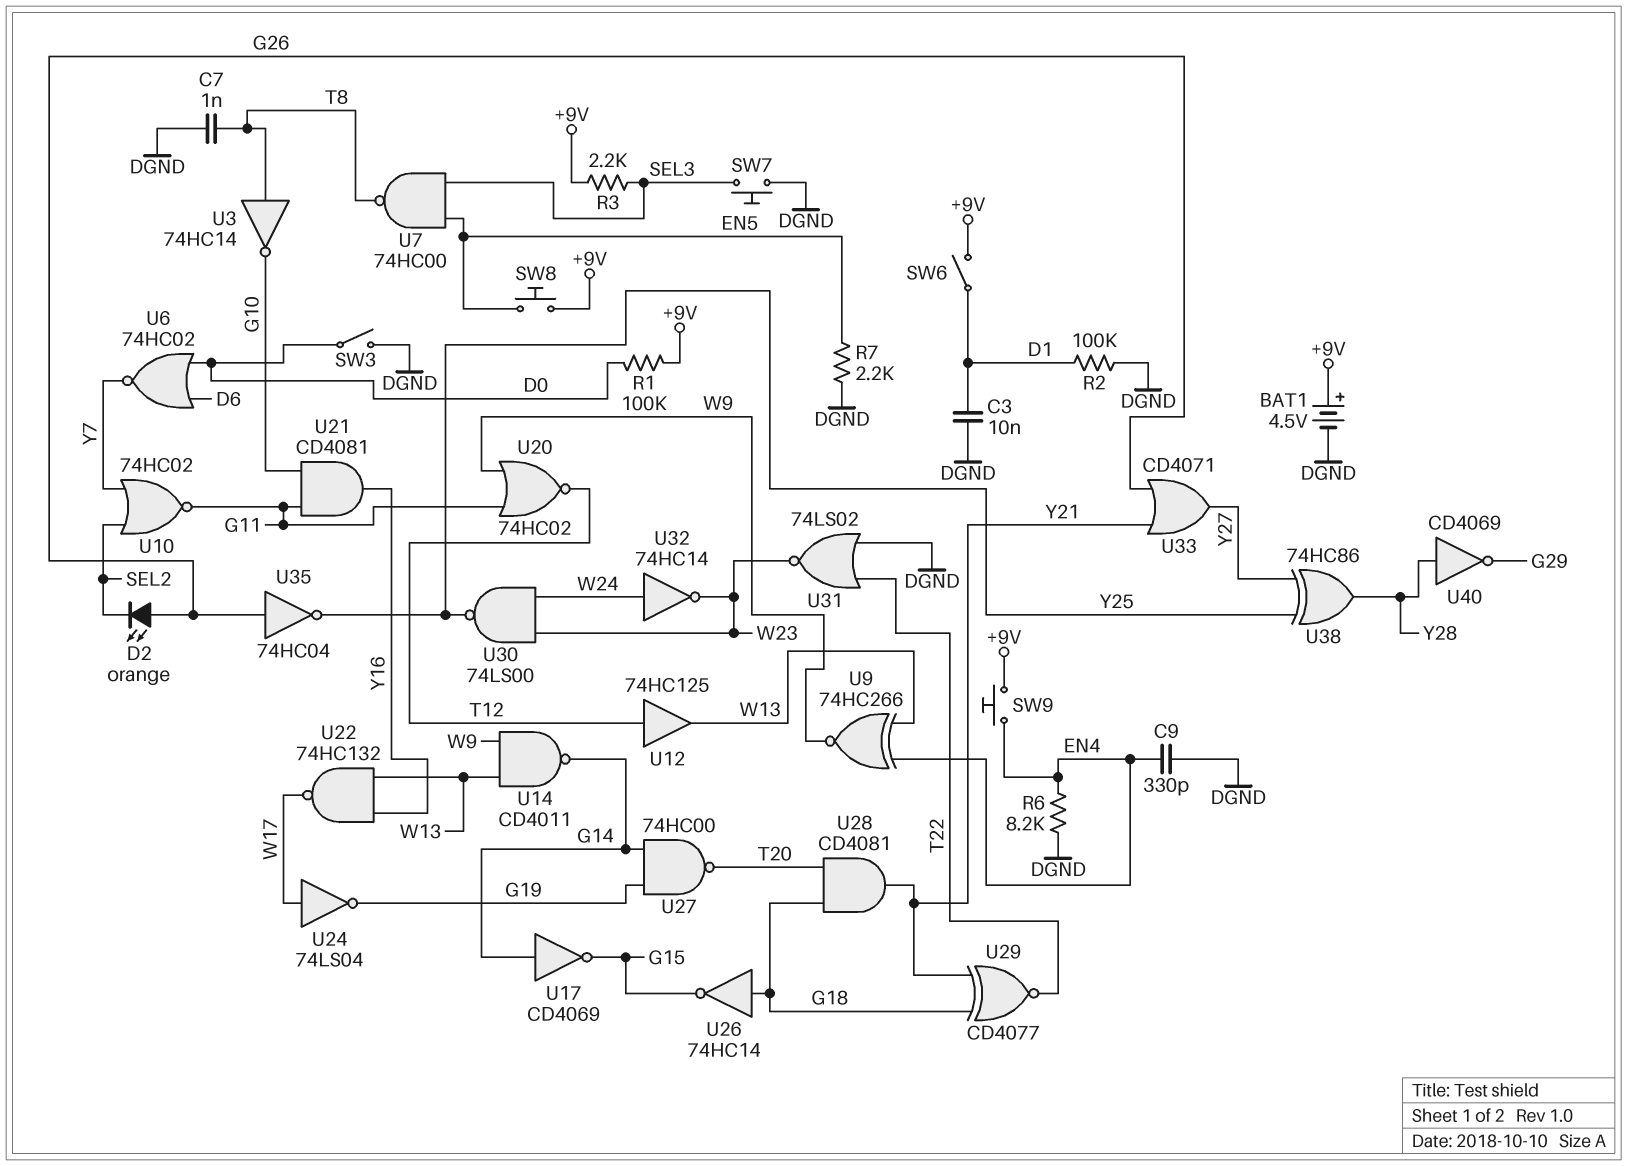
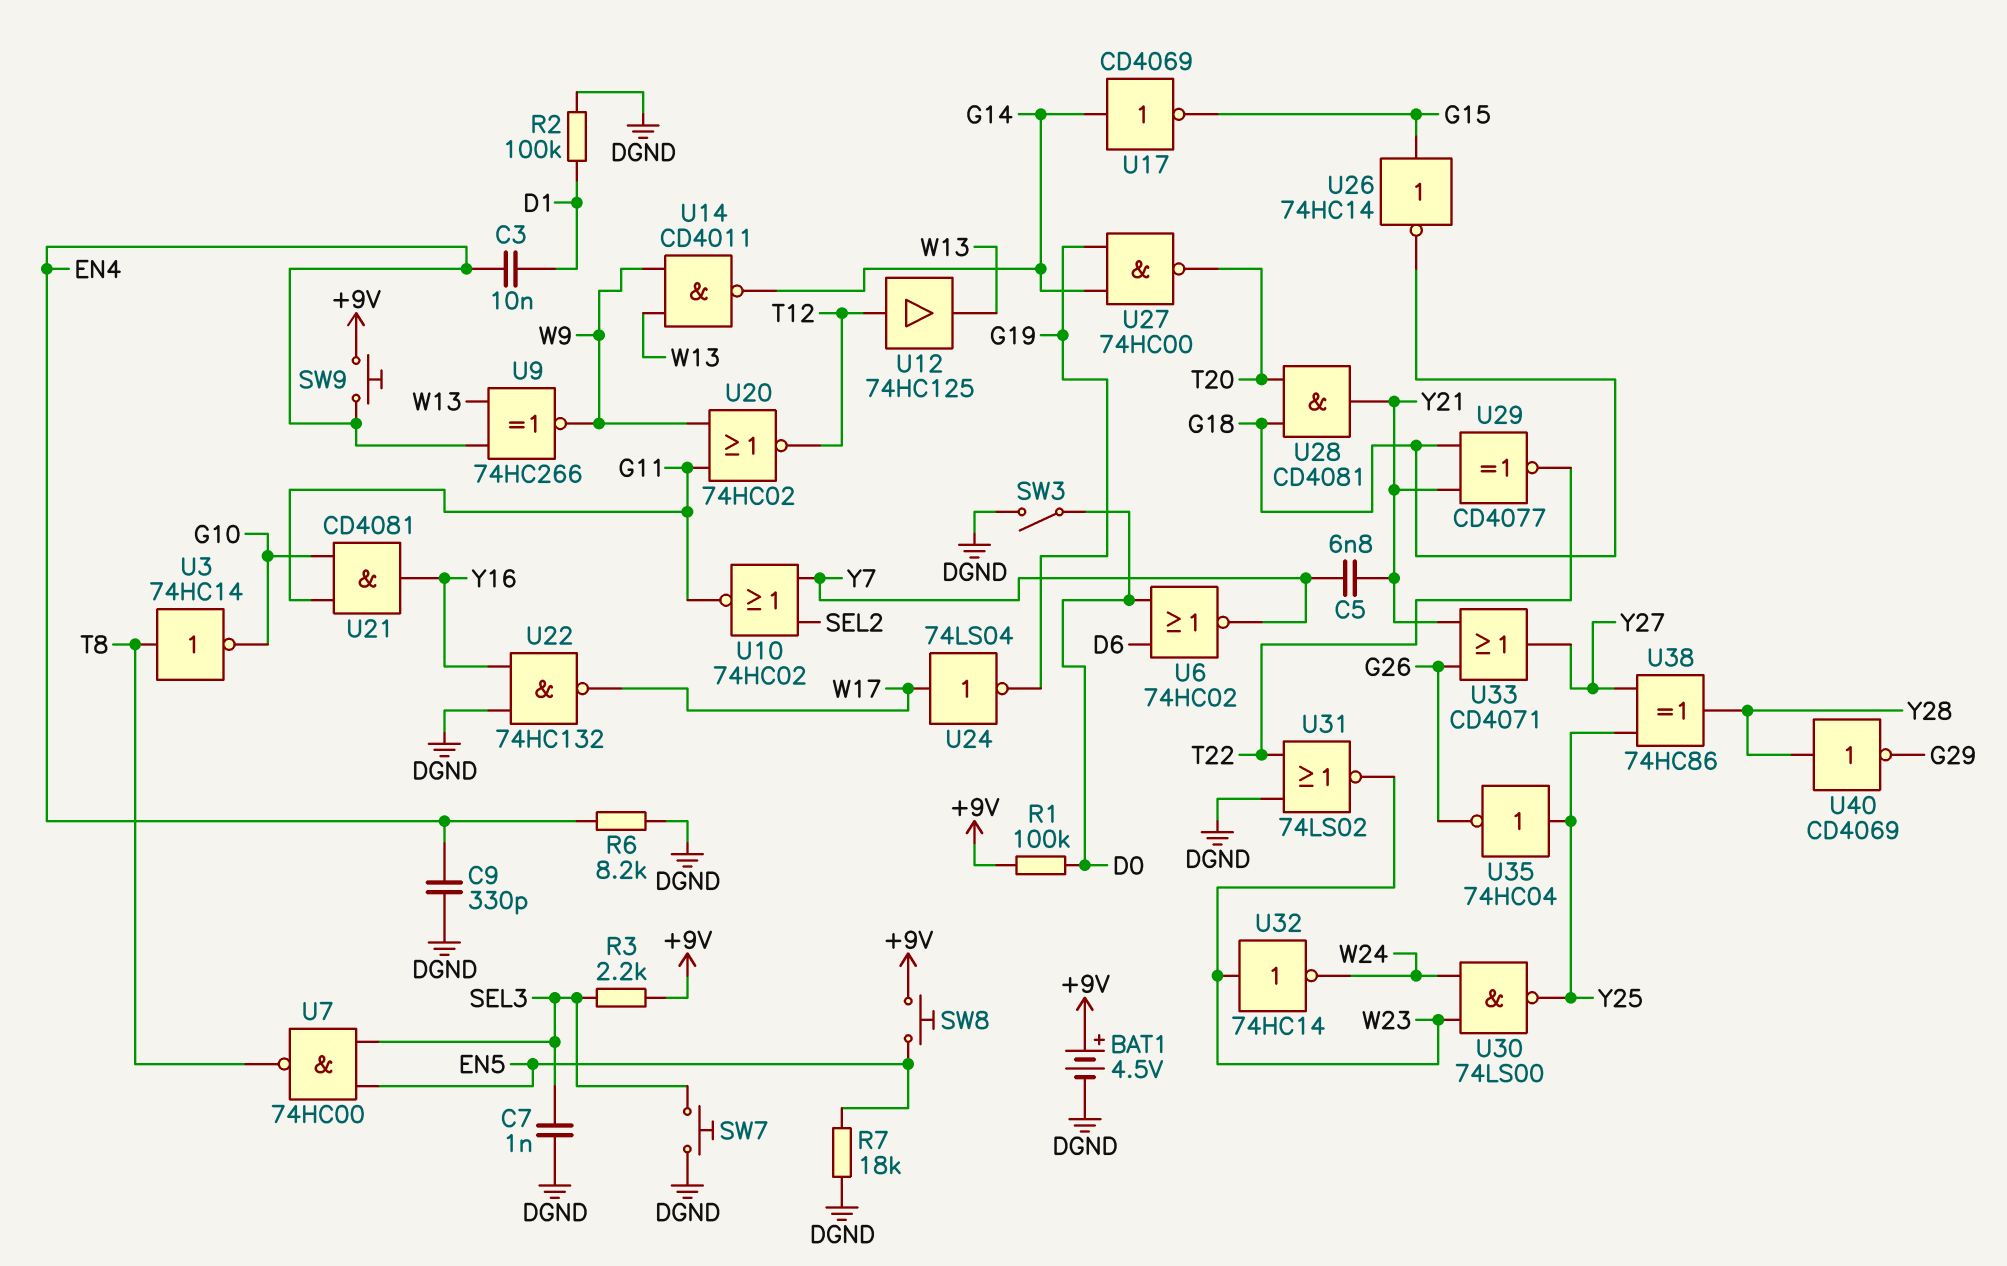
C3: 10nF (D1, DGND) -> 10nF (D1, EN4)
C5: none -> 6.8nF (Y7, Y21)
C7: 1nF (DGND, T8) -> 1nF (DGND, SEL3)
D2: LED orange (A G26, K SEL2) -> none
R7: 2.2k (DGND, EN5) -> 18k (DGND, EN5)
SW6: switch (+9V, D1) -> none
U22: NAND 74HC132 (in W13, in Y16, out W17) -> NAND 74HC132 (in DGND, in Y16, out W17)
U26: NOT 74HC14 (in G18, out G15) -> NOT 74HC14 (in G15, out G18)
U32: NOT 74HC14 (in W24, out W23) -> NOT 74HC14 (in W23, out W24)
U35: NOT 74HC04 (in G26, out Y25) -> NOT 74HC04 (in Y25, out G26)

